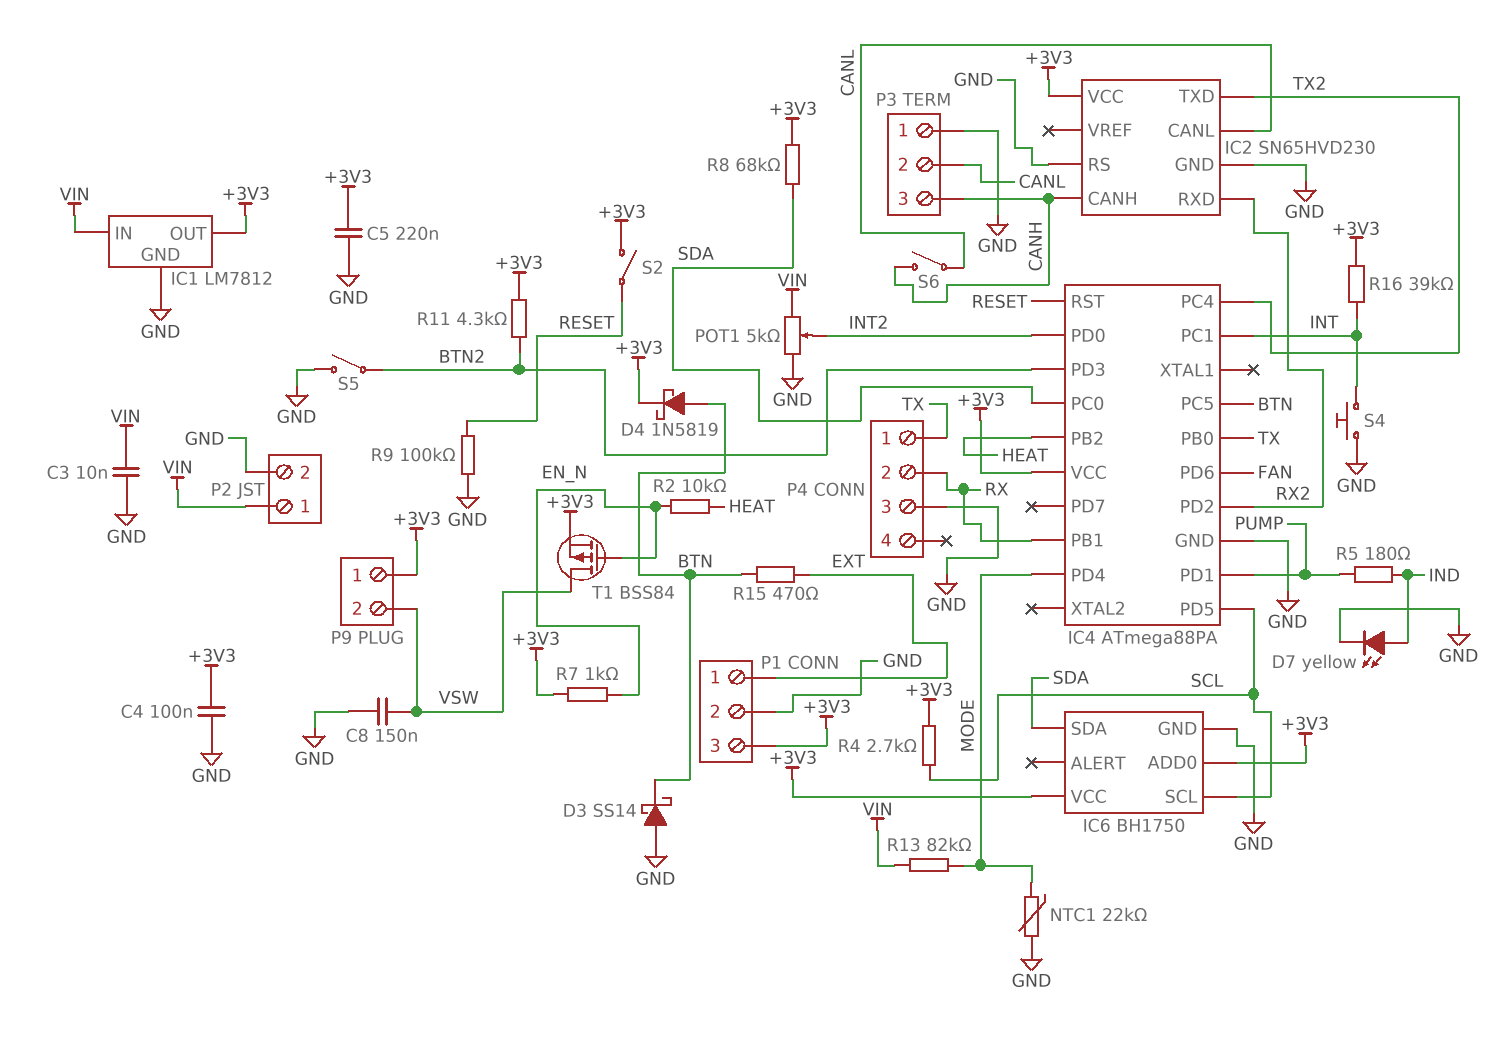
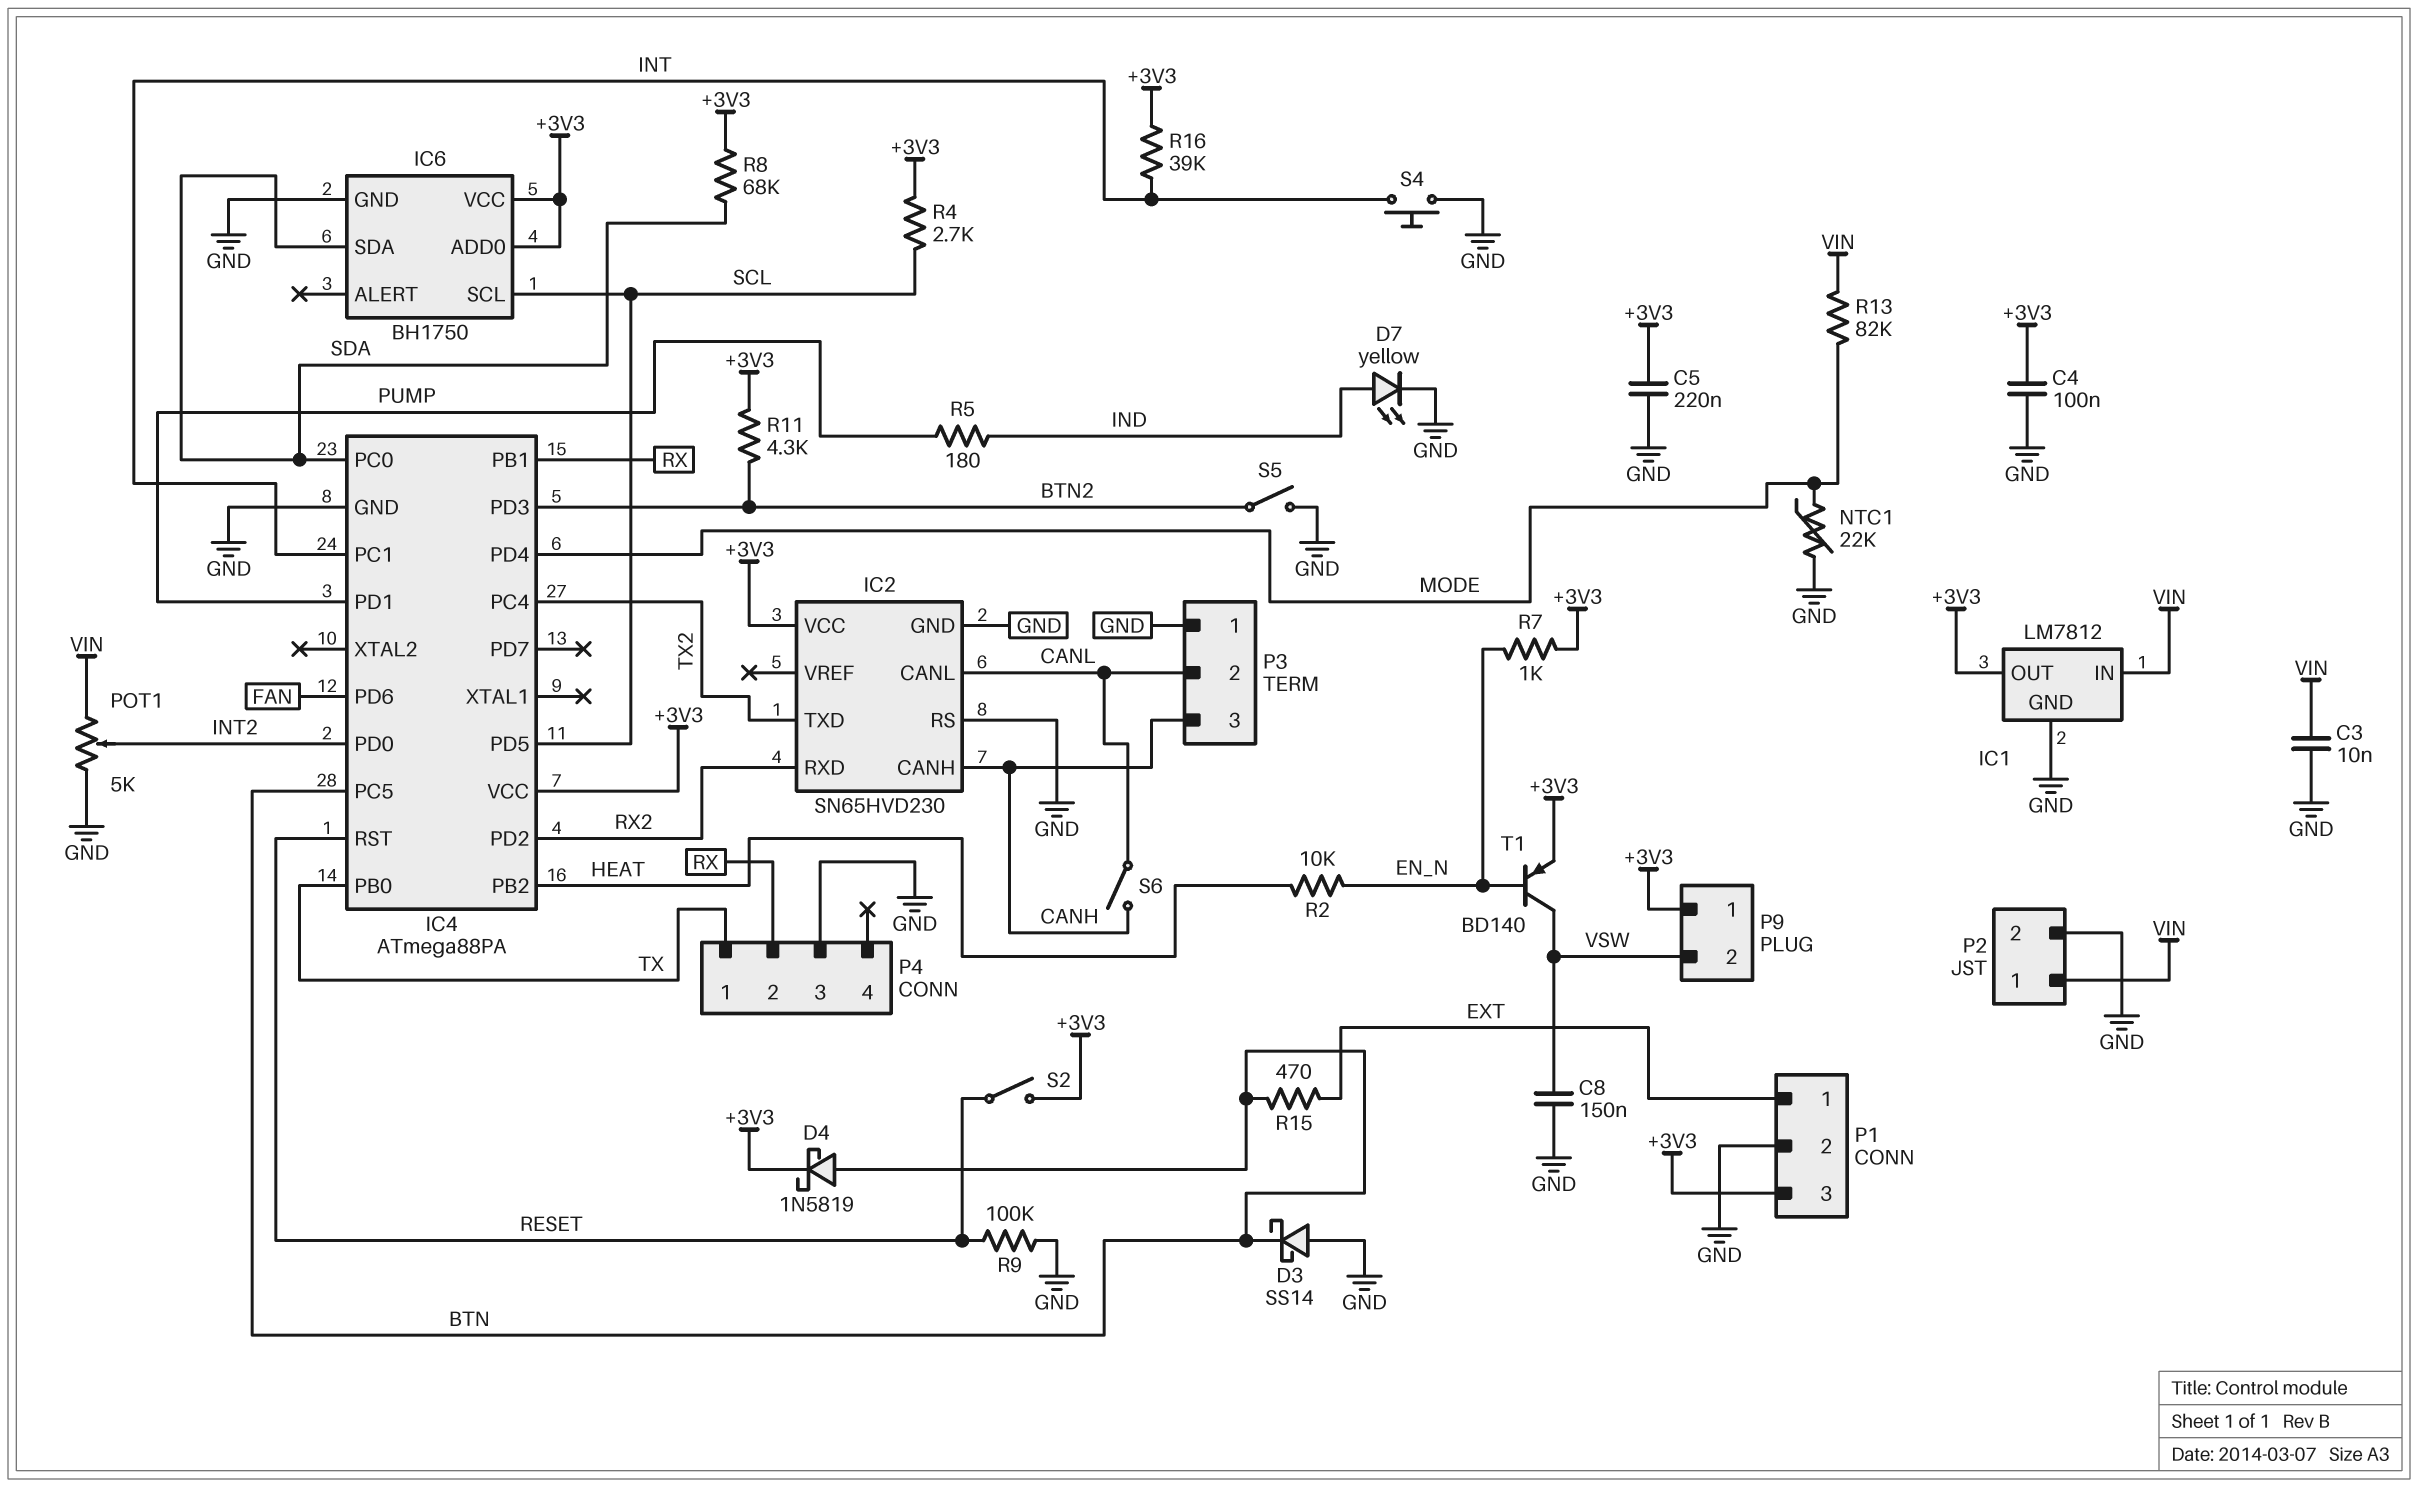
T1: PMOS BSS84 (G EN_N, D VSW, S +3V3) -> PNP BD140 (B EN_N, C VSW, E +3V3)

